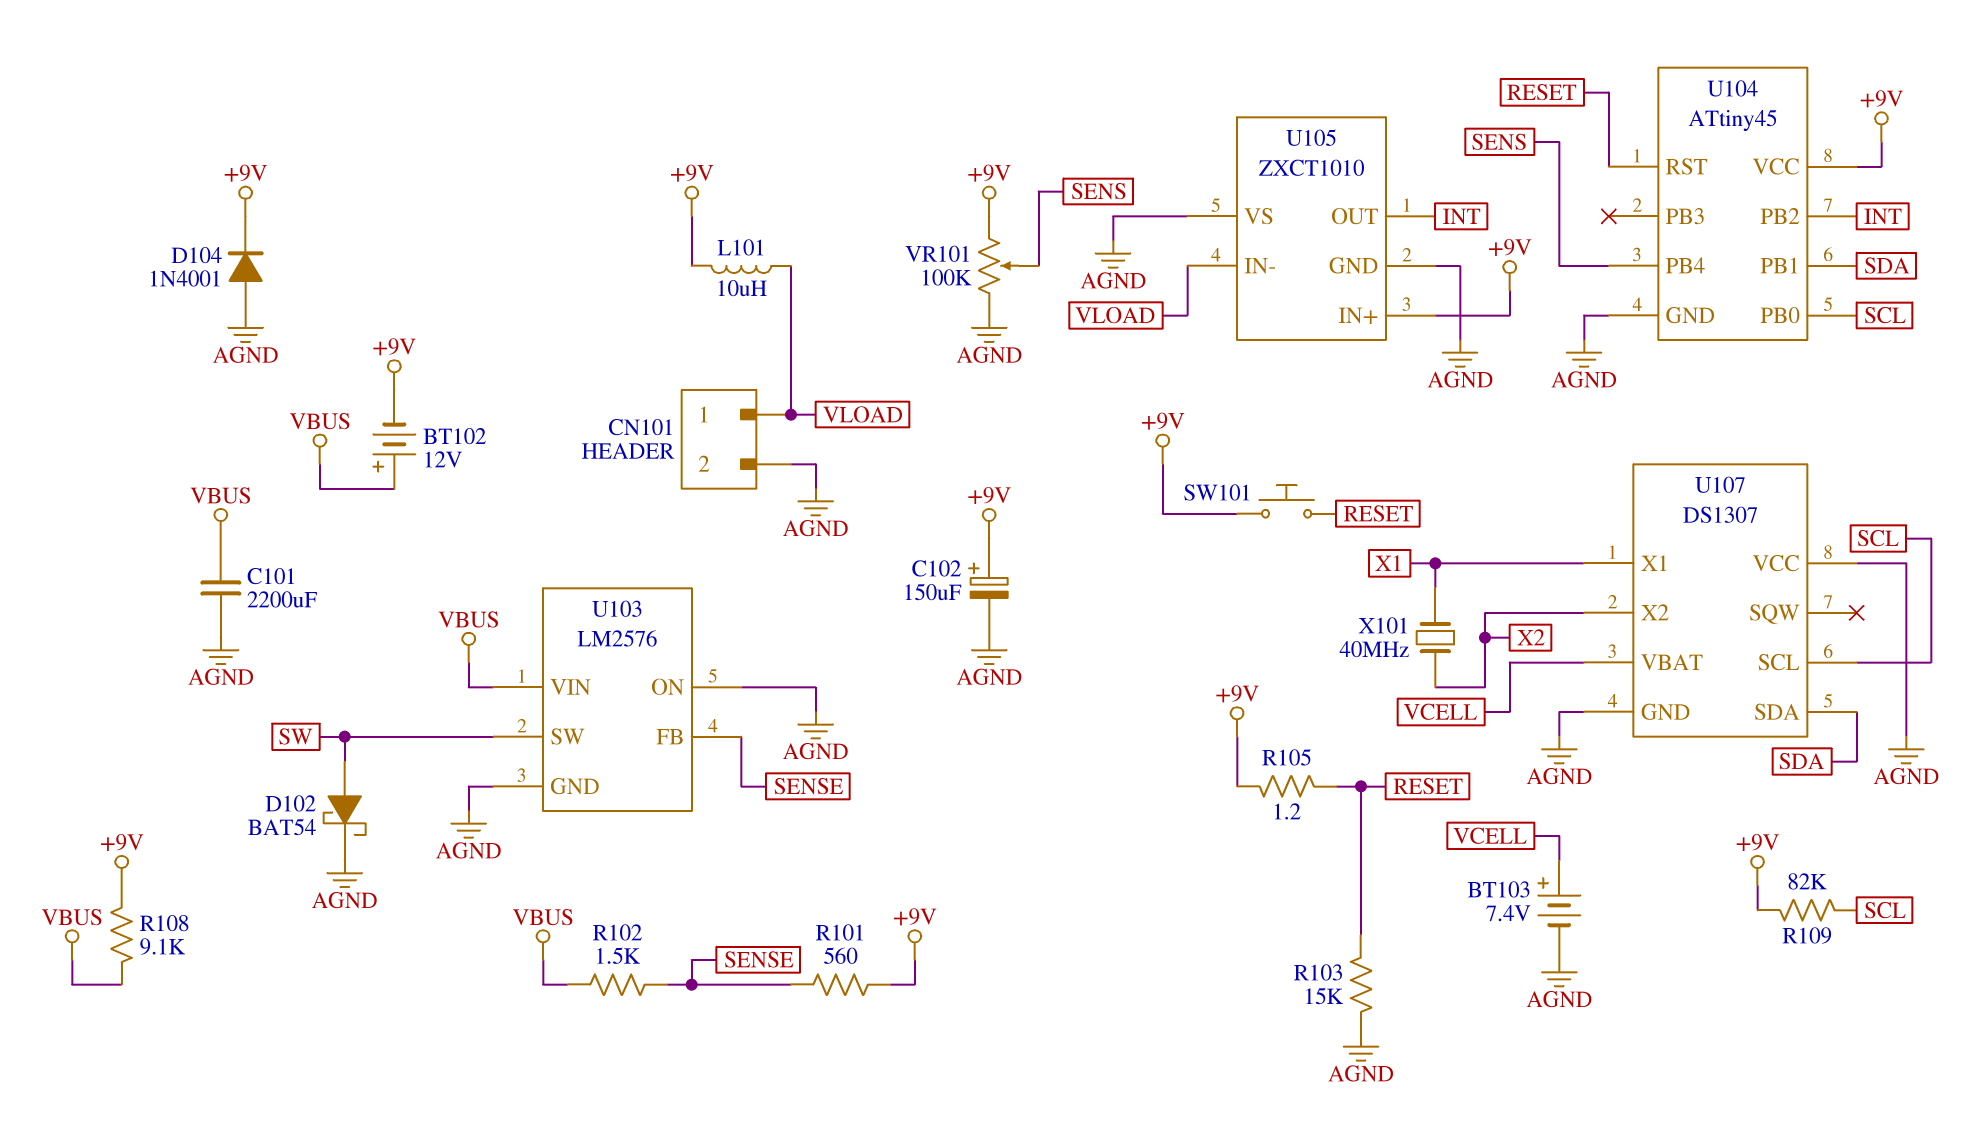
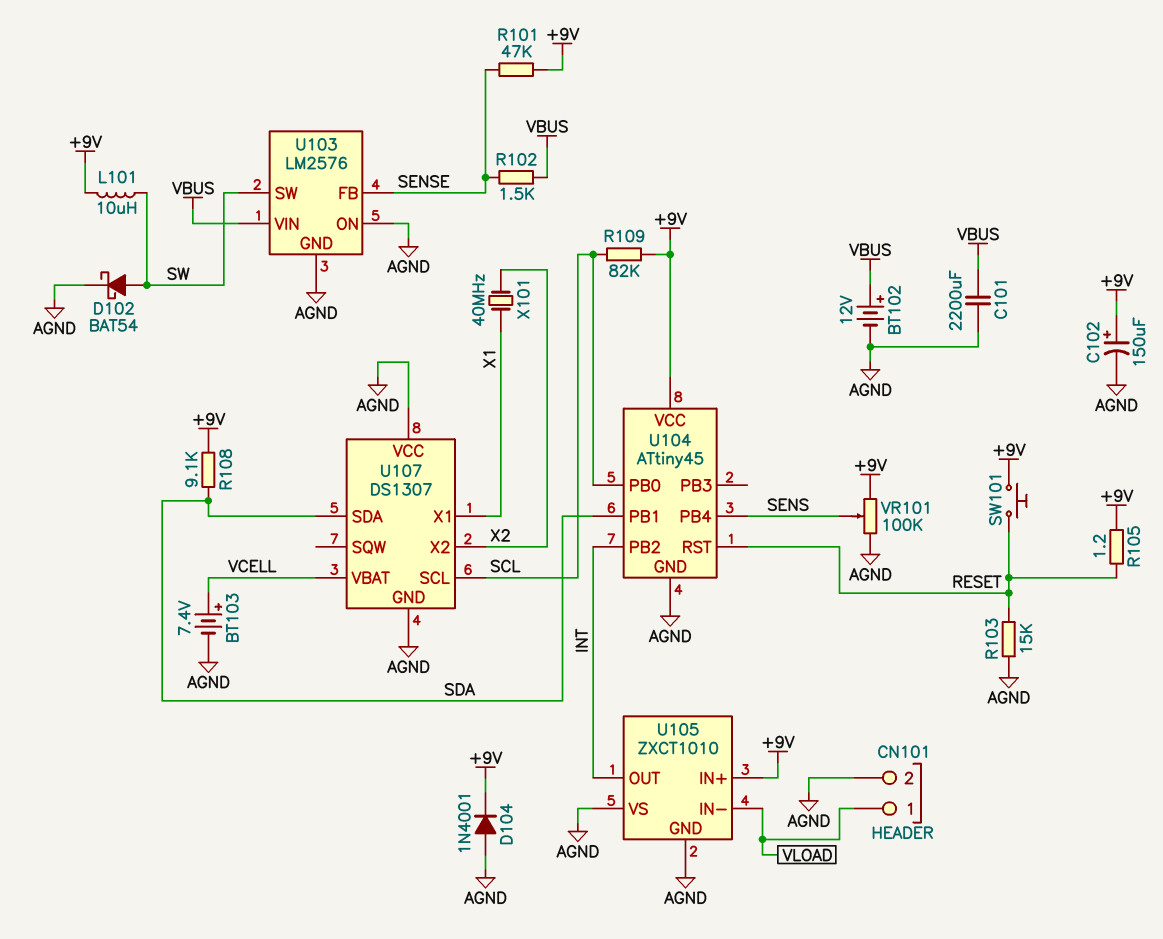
BT102: 12V (plus VBUS, minus +9V) -> 12V (plus VBUS, minus AGND)
L101: 10uH (+9V, VLOAD) -> 10uH (+9V, SW)
R101: 560 (+9V, SENSE) -> 47k (+9V, SENSE)
R108: 9.1k (+9V, VBUS) -> 9.1k (+9V, SDA)

